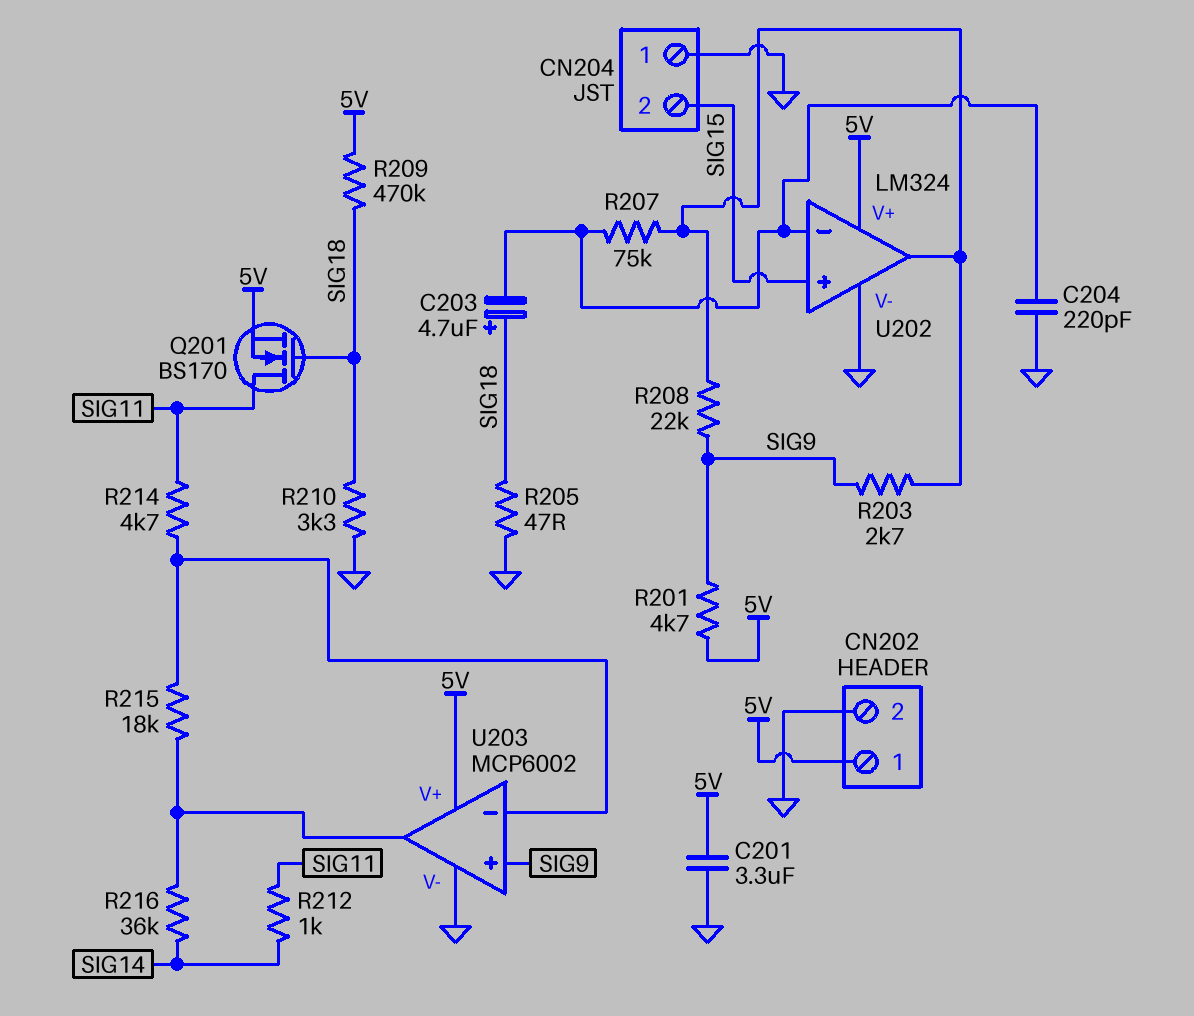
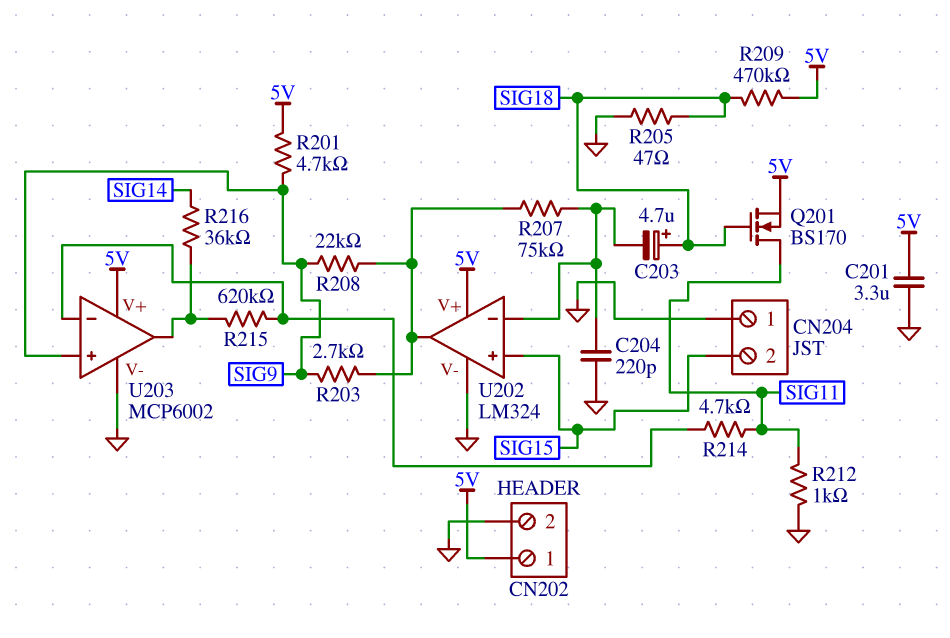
R210: 3.3k (GND, SIG18) -> none
R212: 1k (SIG11, SIG14) -> 1k (GND, SIG11)
R215: 18k (U203/in-, U203/out) -> 620k (U203/in-, U203/out)

